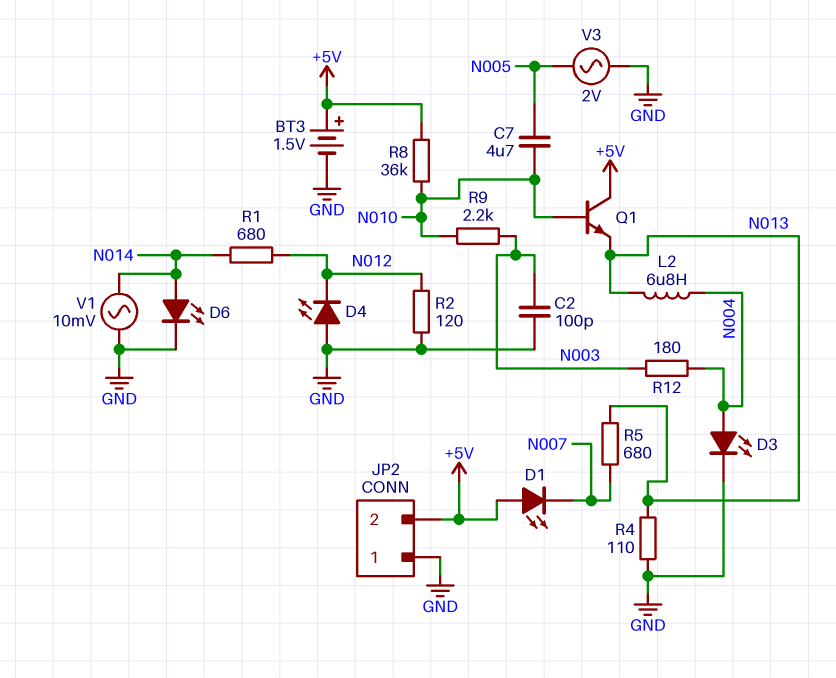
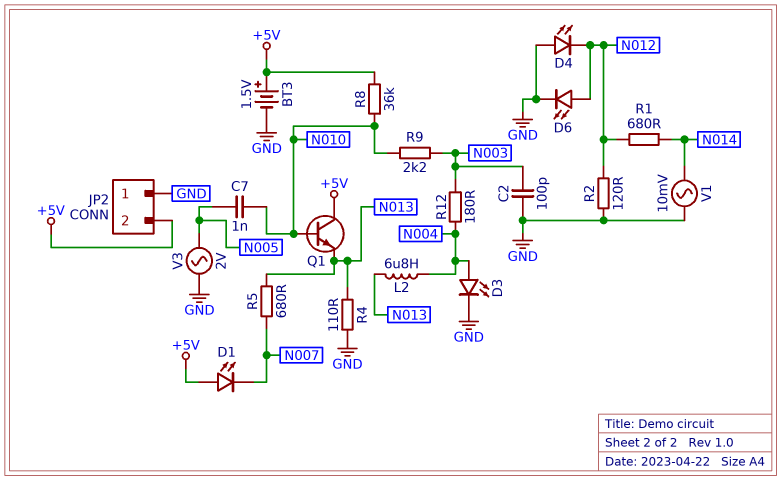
C7: 4.7uF (N005, N010) -> 1nF (N005, N010)
D6: LED (A N014, K GND) -> LED (A N012, K GND)

